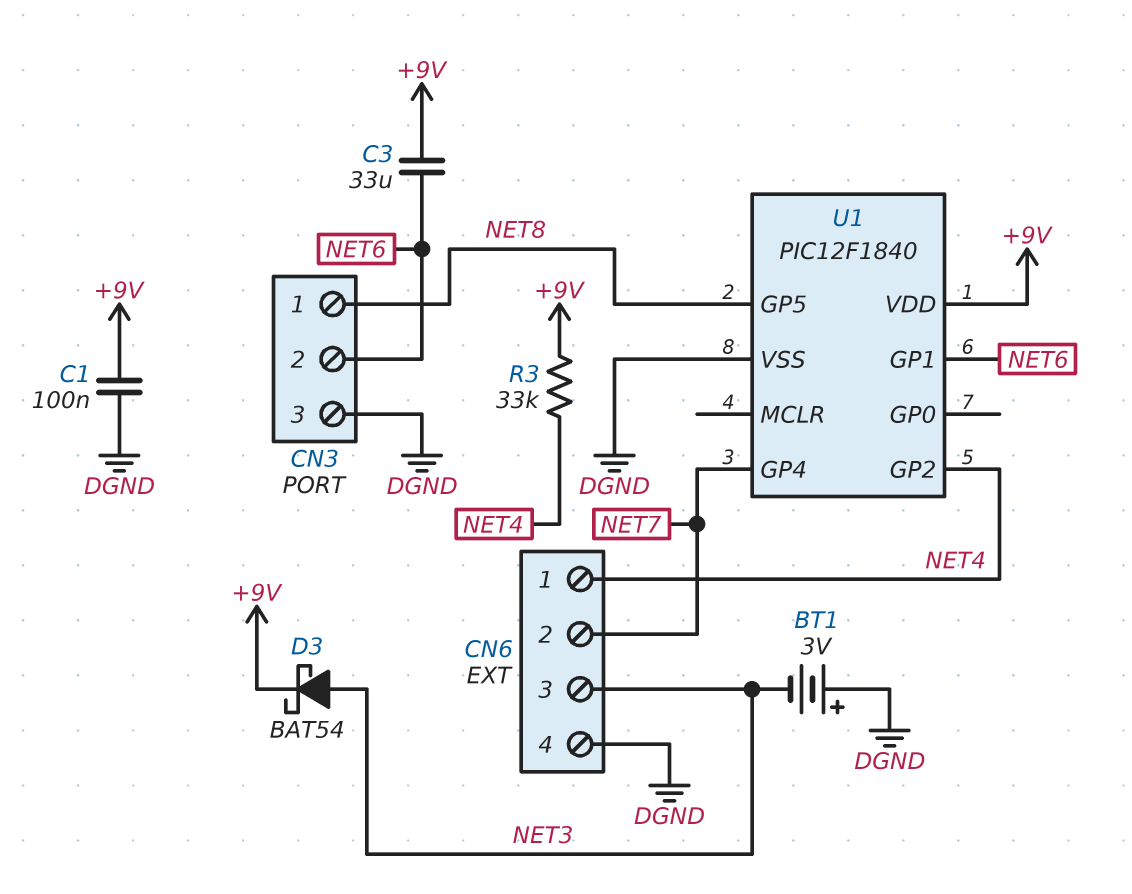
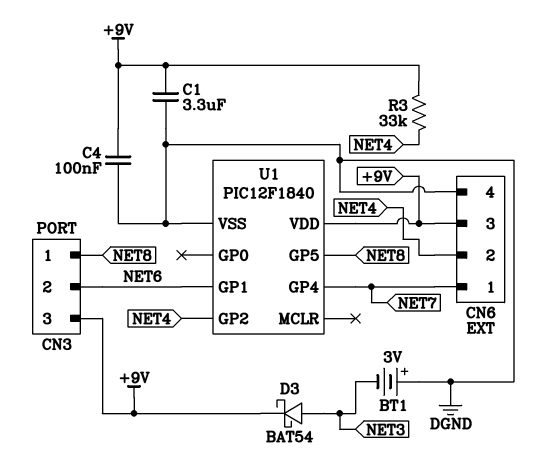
C1: 100nF (+9V, DGND) -> 3.3uF (+9V, DGND)
C3: 33uF (+9V, NET6) -> none
C4: none -> 100nF (+9V, DGND)
CN3 pin 3: DGND -> +9V
CN6 pin 1: NET4 -> NET7
CN6 pin 2: NET7 -> NET4
CN6 pin 3: NET3 -> +9V

